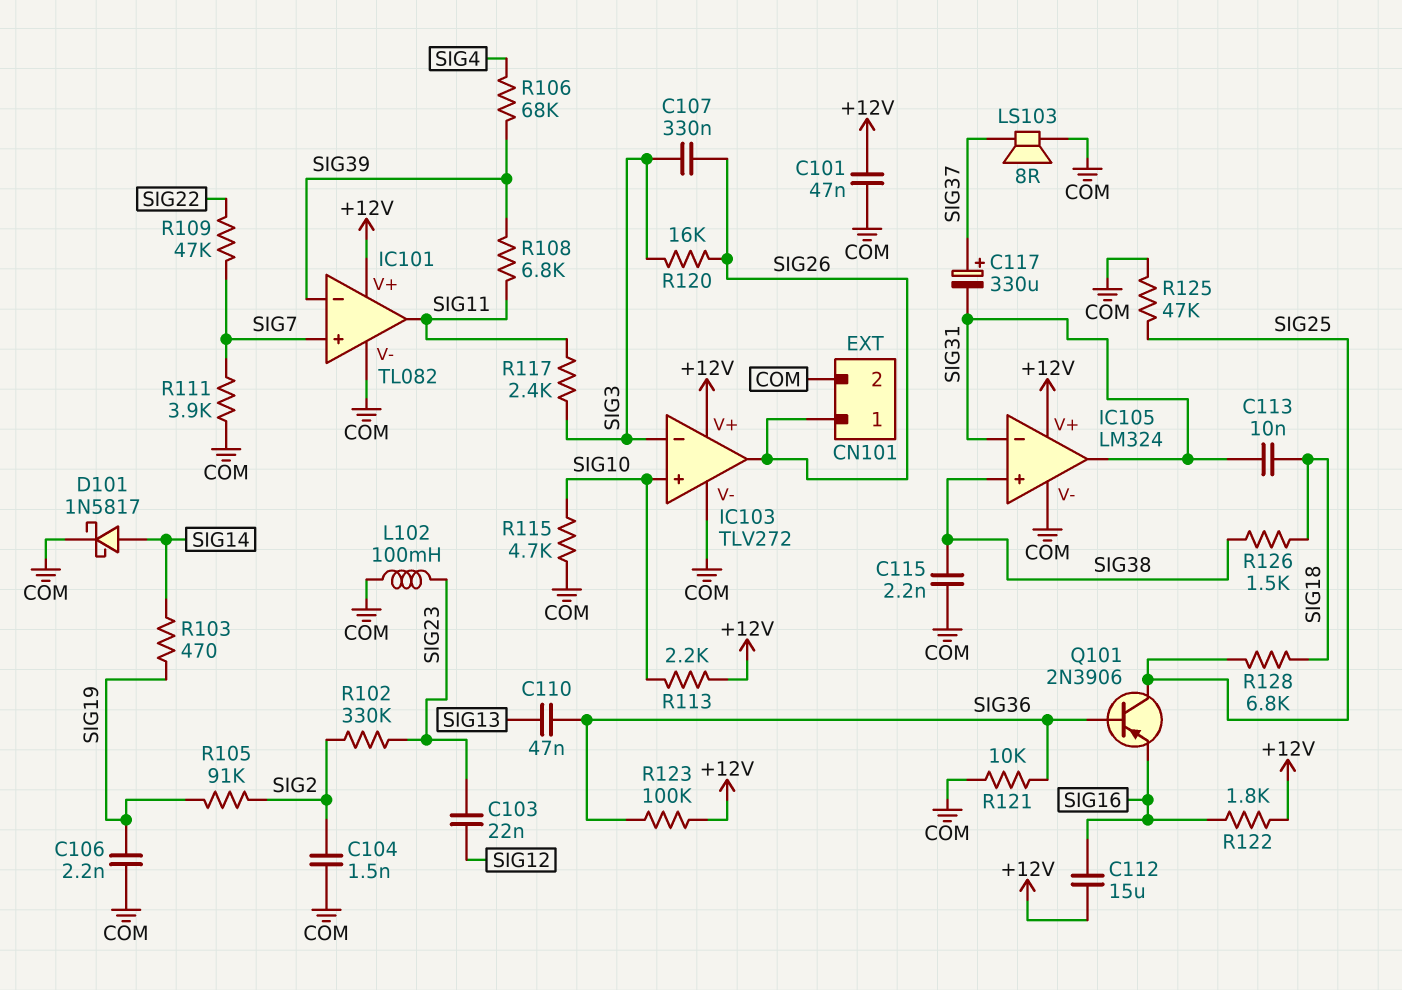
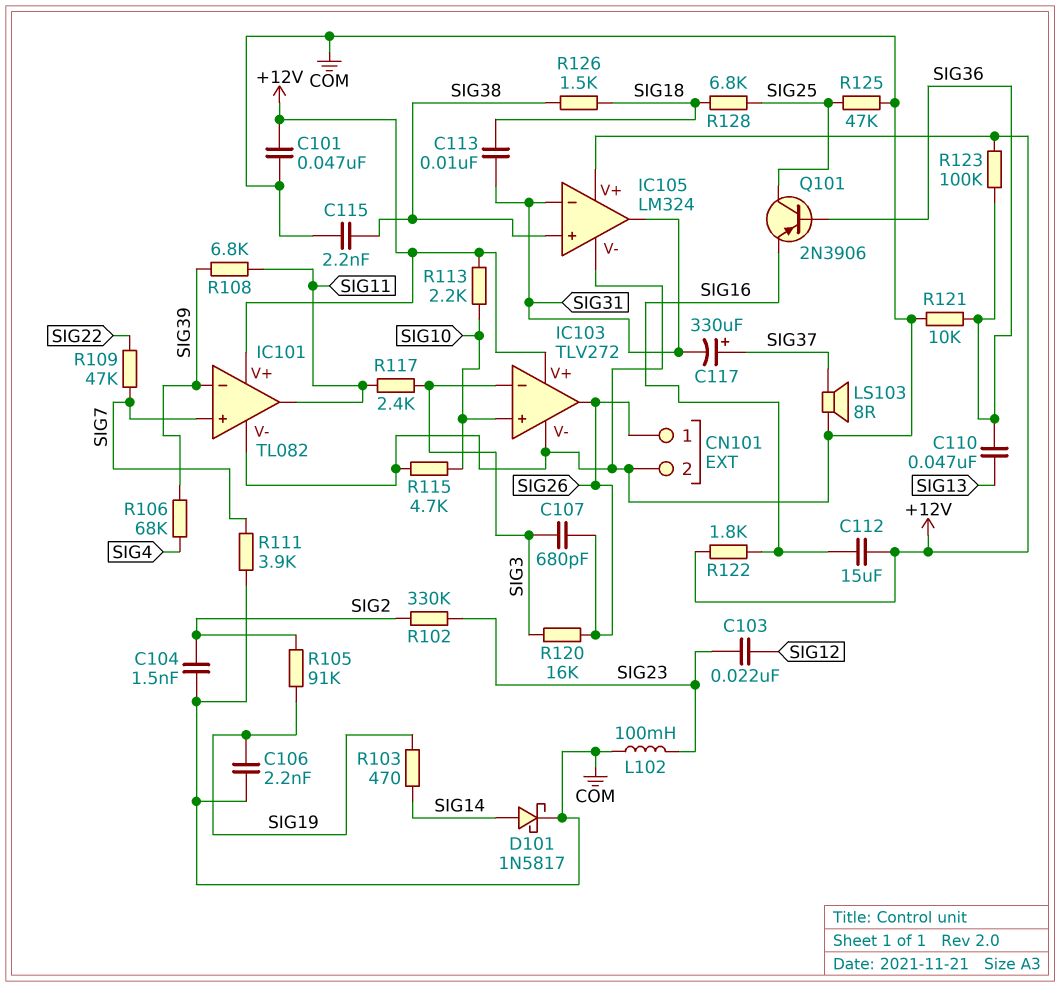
C107: 330nF (SIG3, SIG26) -> 680pF (SIG3, SIG26)

